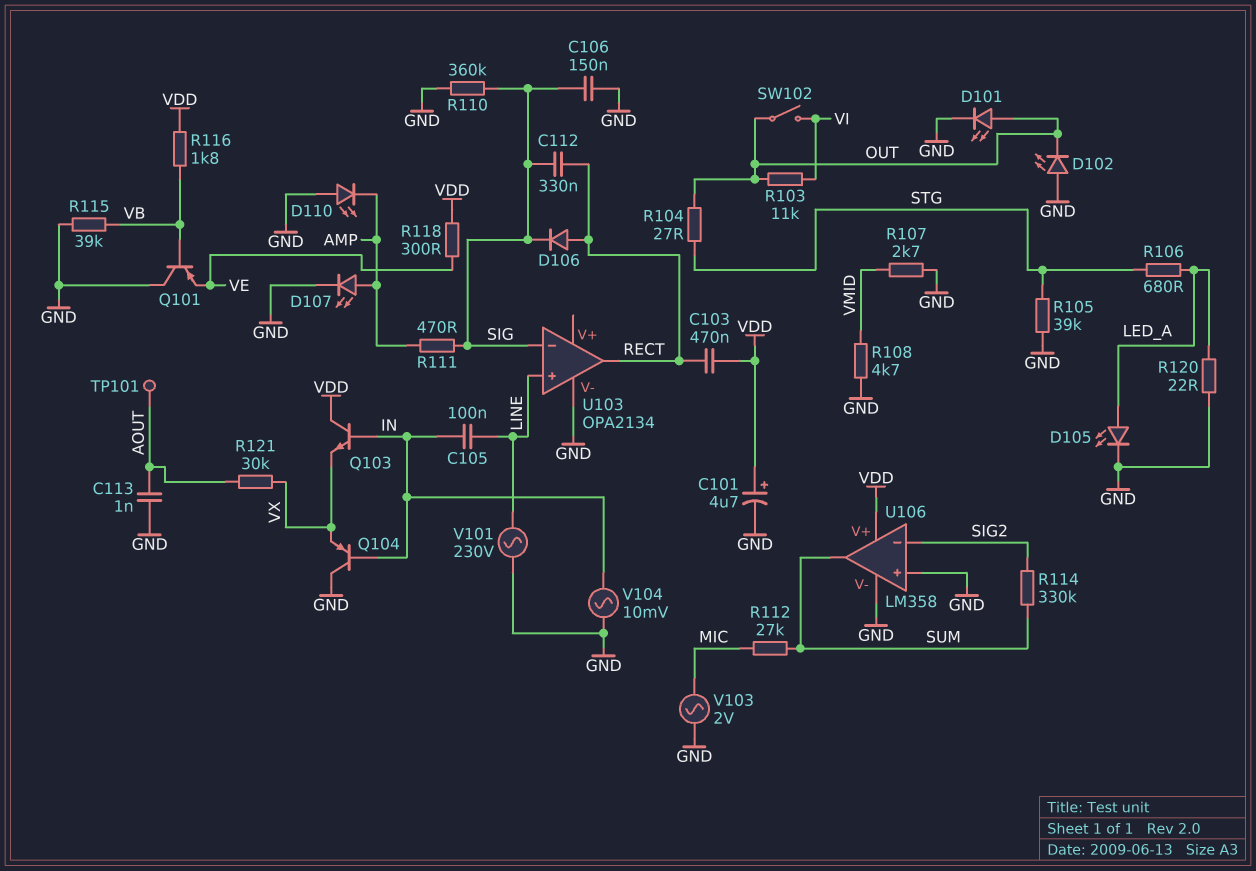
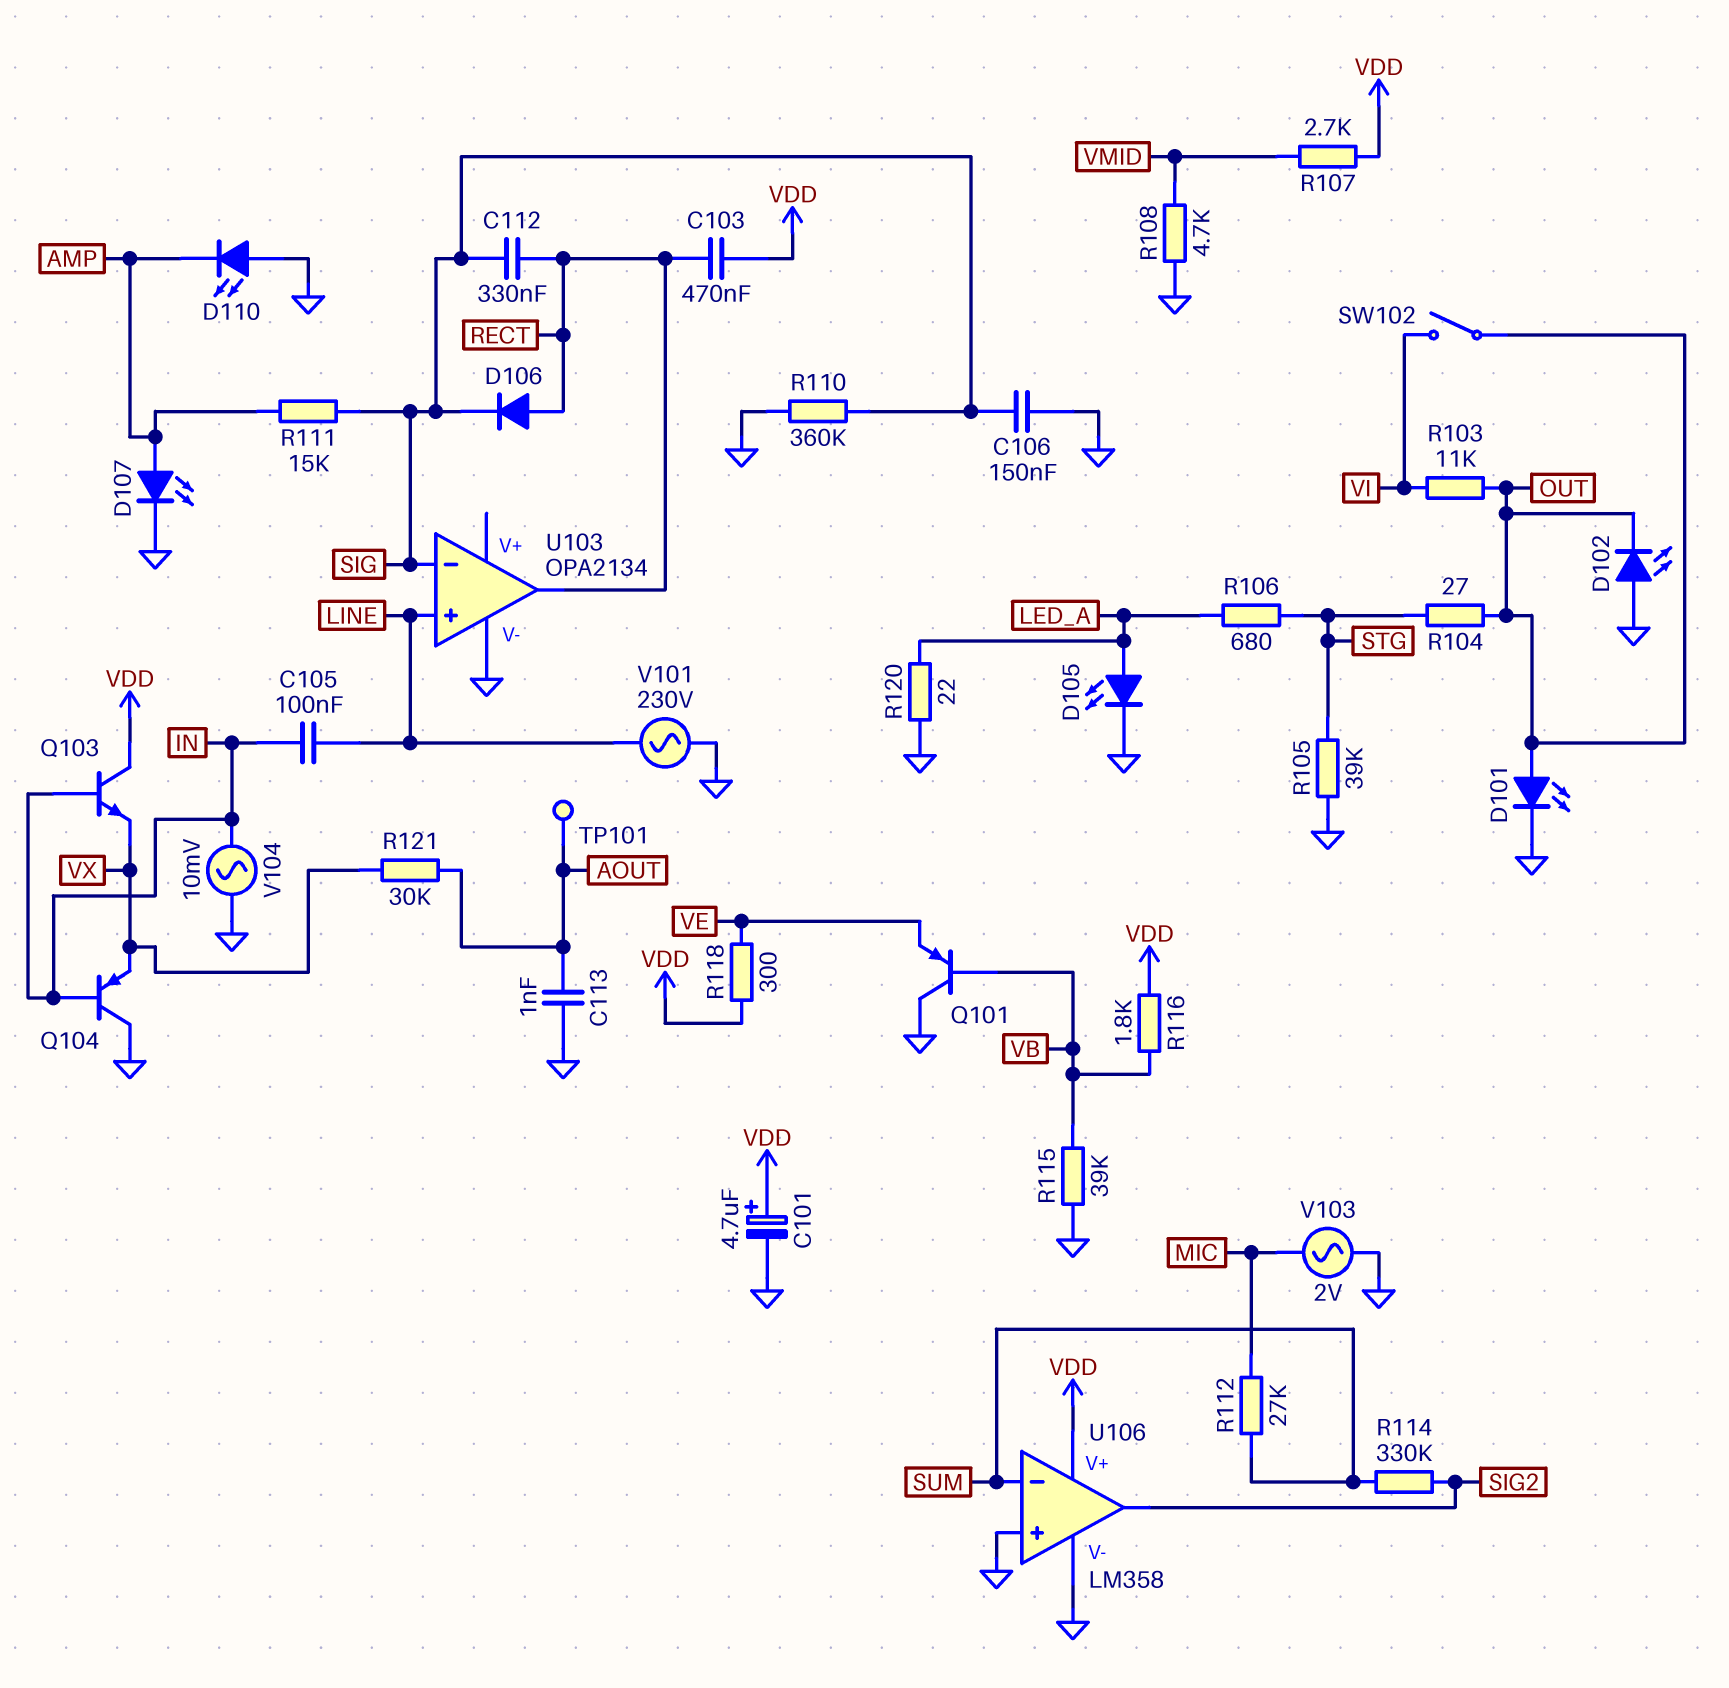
R107: 2.7k (GND, VMID) -> 2.7k (VDD, VMID)
R111: 470 (AMP, SIG) -> 15k (AMP, SIG)
U106 pin in-: SIG2 -> SUM
U106 pin out: SUM -> SIG2

